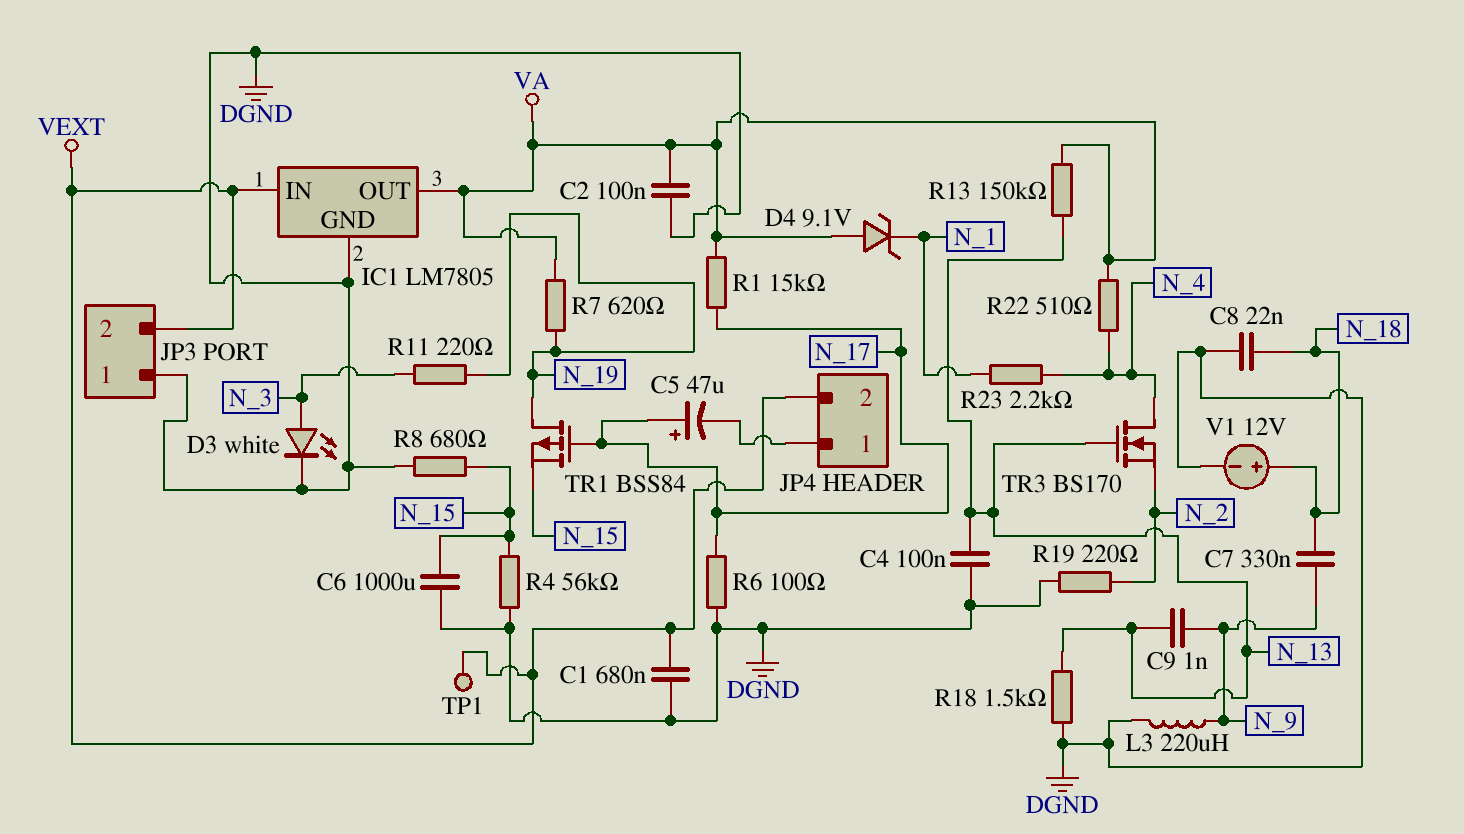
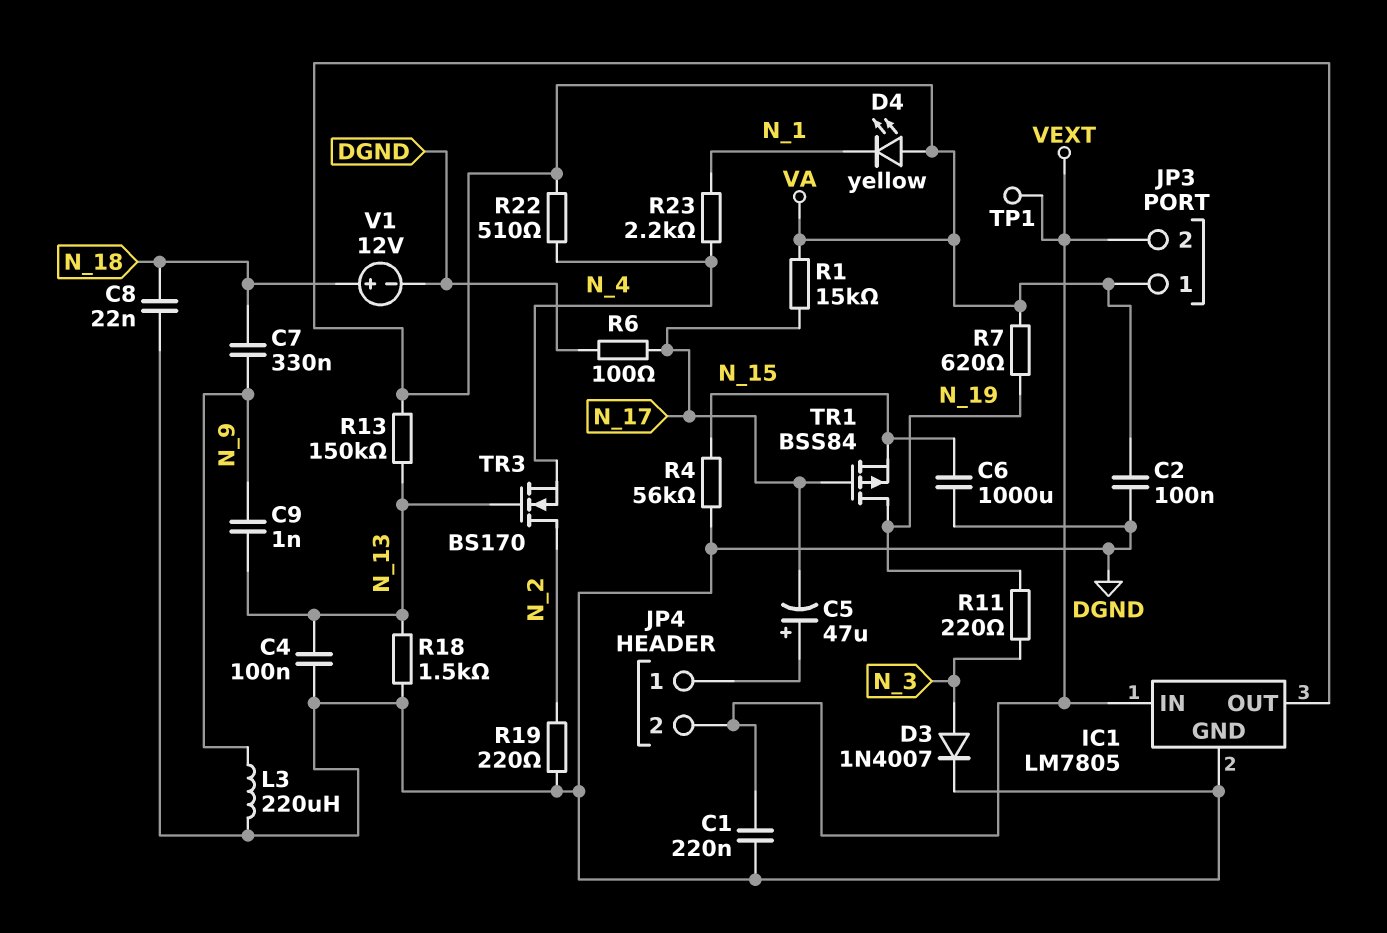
C1: 680nF (DGND, VEXT) -> 220nF (DGND, VEXT)
C5: 47uF (plus N_17, minus JP4/1) -> 47uF (plus JP4/1, minus N_17)
D3: LED white (A N_3, K DGND) -> diode 1N4007 (A N_3, K DGND)
D4: zener 9.1V (A VA, K N_1) -> LED yellow (A VA, K N_1)
JP3 pin 1: DGND -> VA
R8: 680 (DGND, N_15) -> none
TR3: NMOS BS170 (G N_13, D N_4, S N_2) -> NMOS BS170 (G N_13, D N_2, S N_4)

